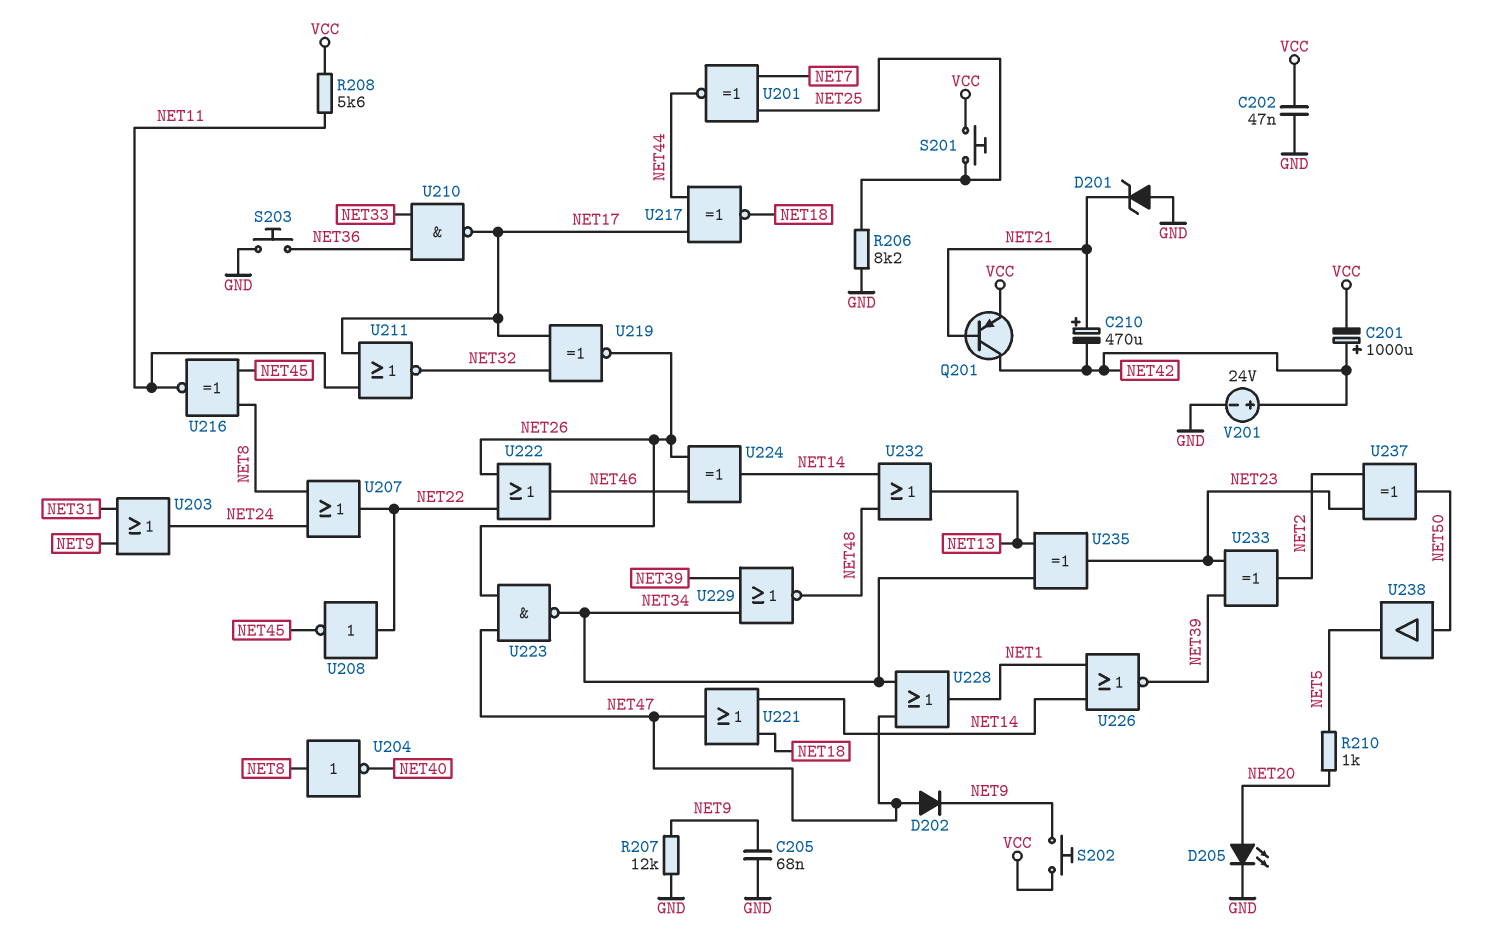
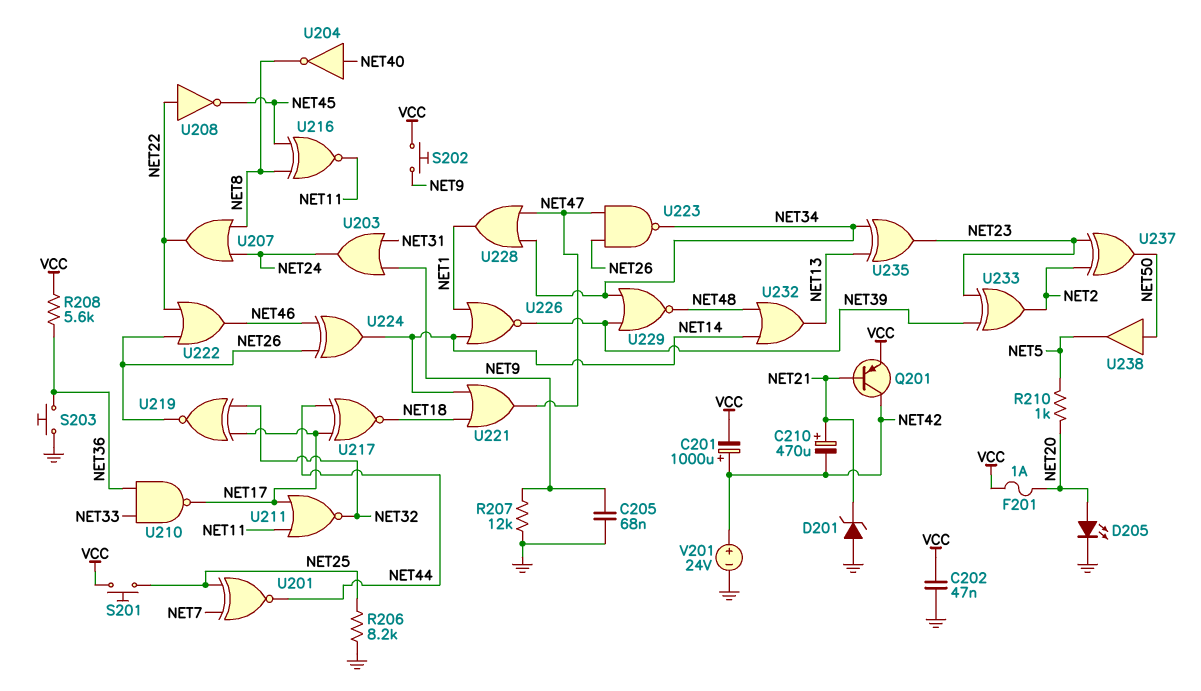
D202: diode (A NET47, K NET9) -> none
F201: none -> 1A (NET20, VCC)
R208: 5.6k (NET11, VCC) -> 5.6k (NET36, VCC)
U204: NOT (in NET8, out NET40) -> NOT (in NET40, out NET8)

